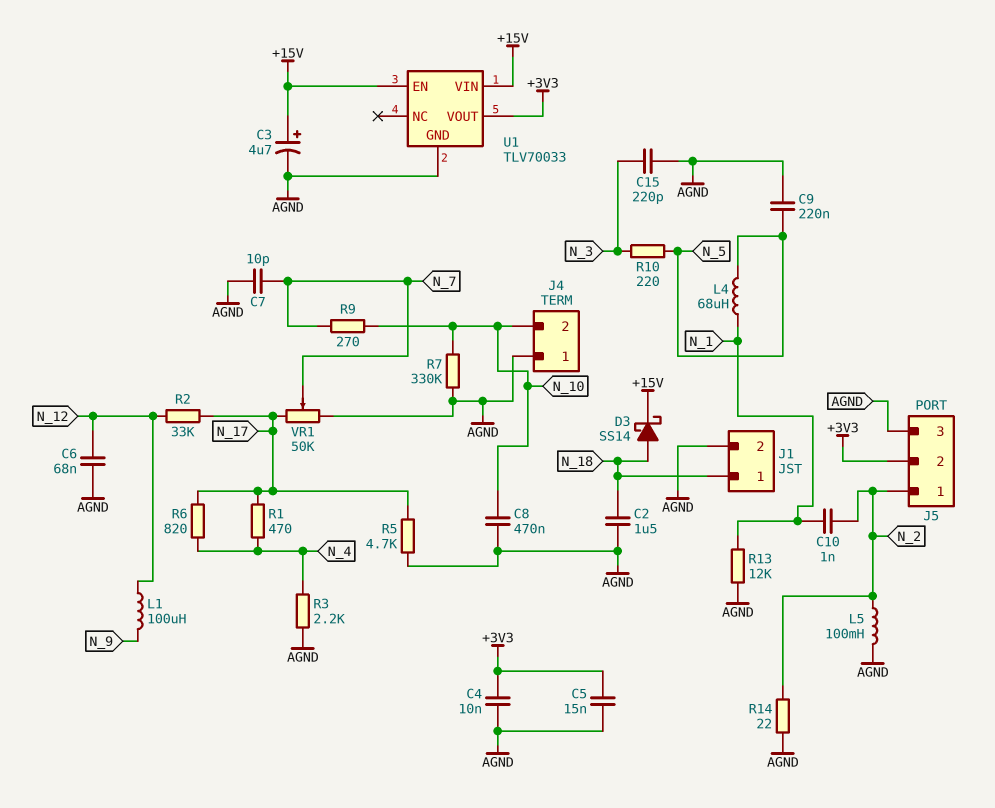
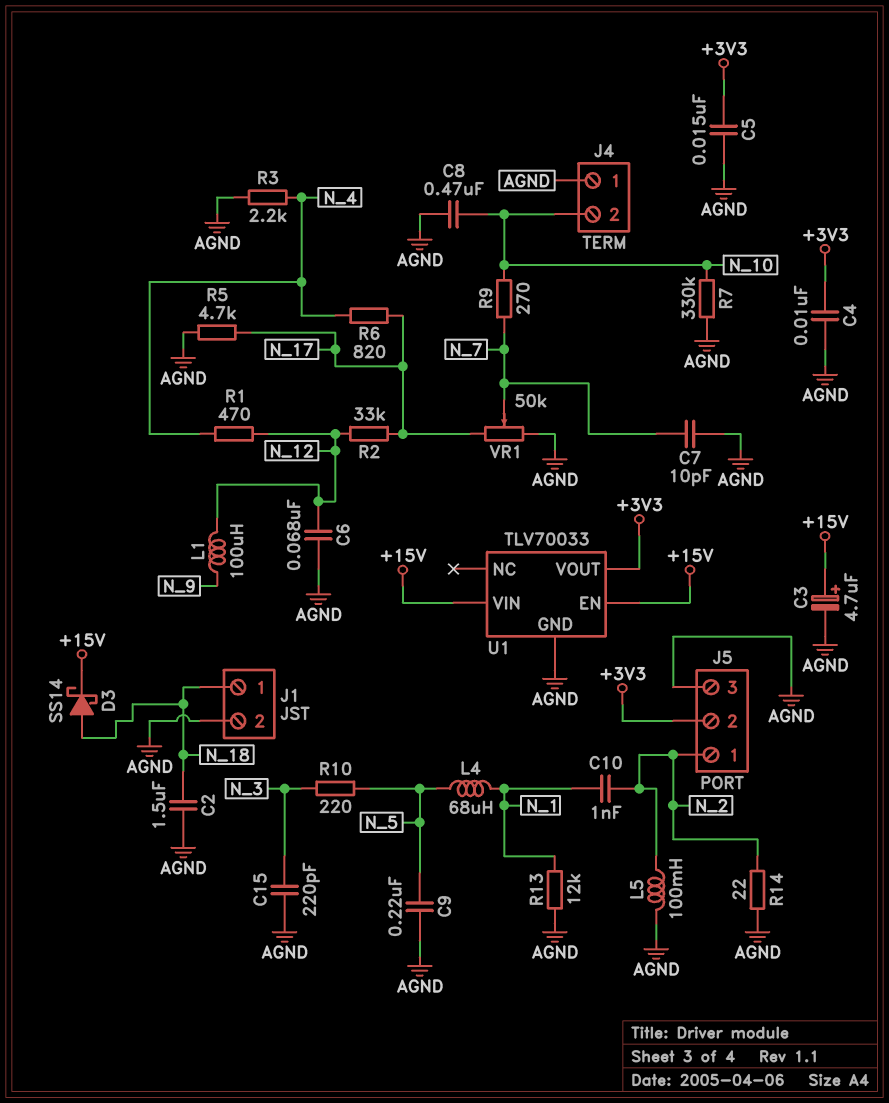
R1: 470 (N_4, N_17) -> 470 (N_4, N_12)

